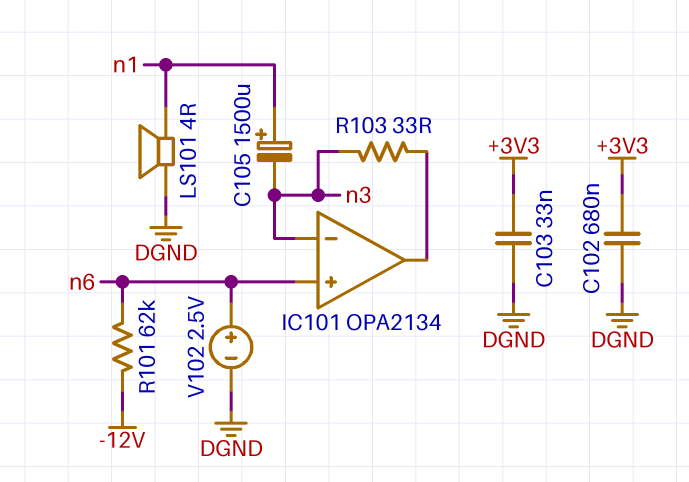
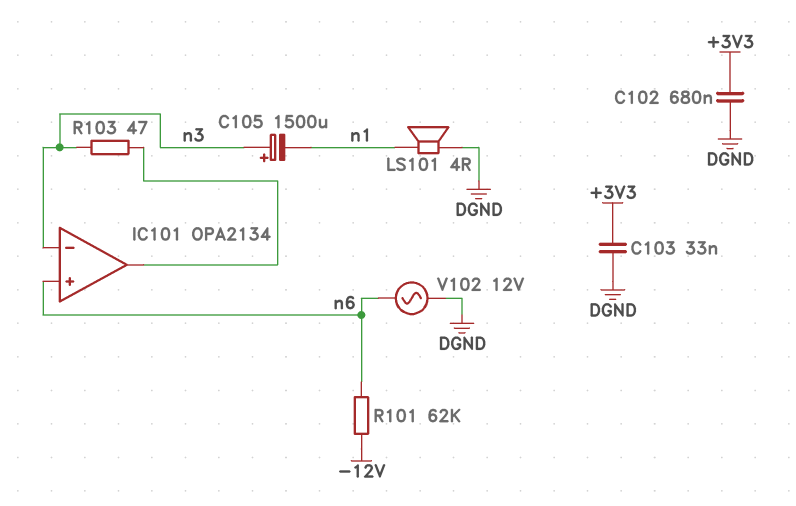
C105: 1500uF (plus n1, minus n3) -> 1500uF (plus n3, minus n1)
R103: 33 (IC101/out, n3) -> 47 (IC101/out, n3)
V102: 2.5V (plus n6, minus DGND) -> AC 12V (DGND, n6)

